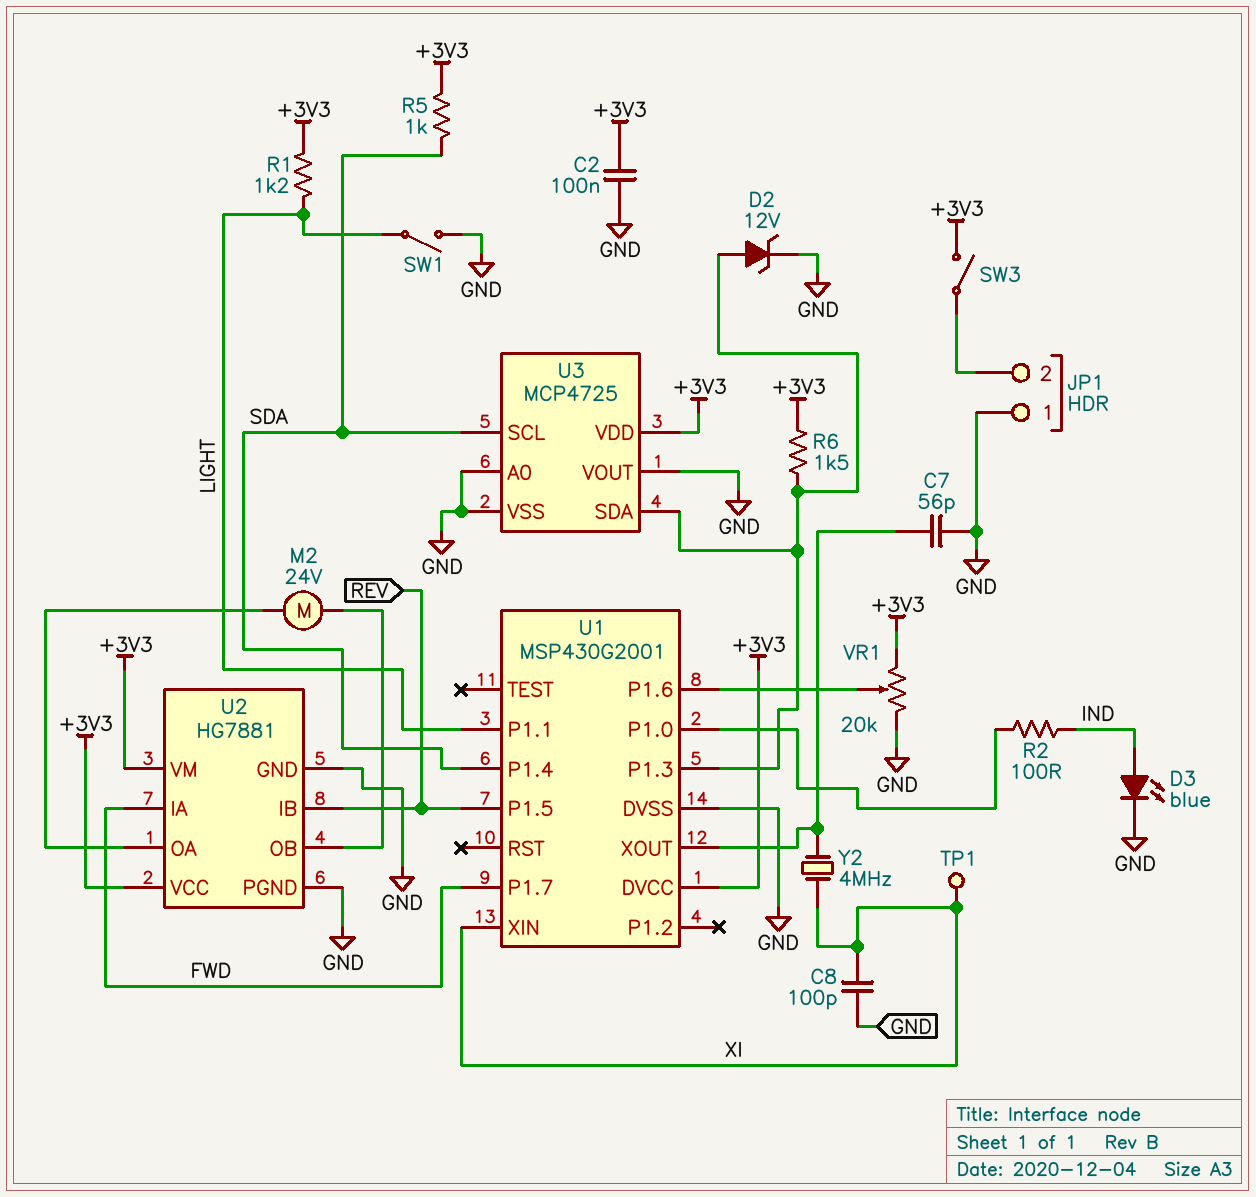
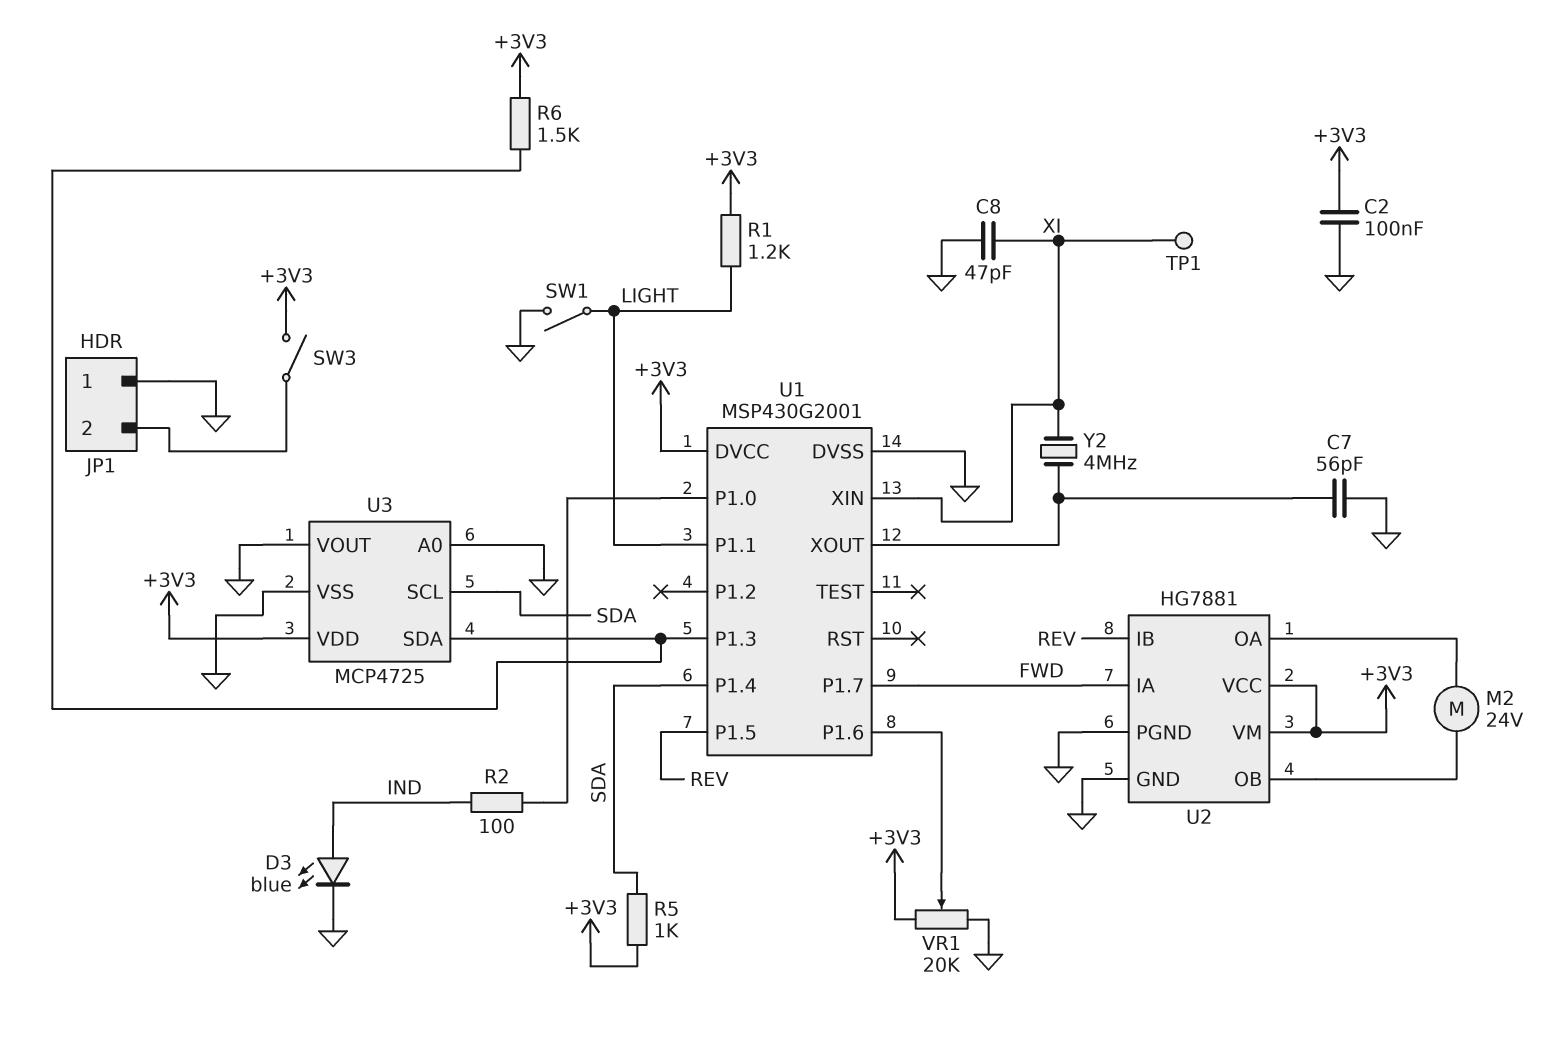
C8: 100pF (GND, XI) -> 47pF (GND, XI)
D2: zener 12V (A U1/P1.3, K GND) -> none

